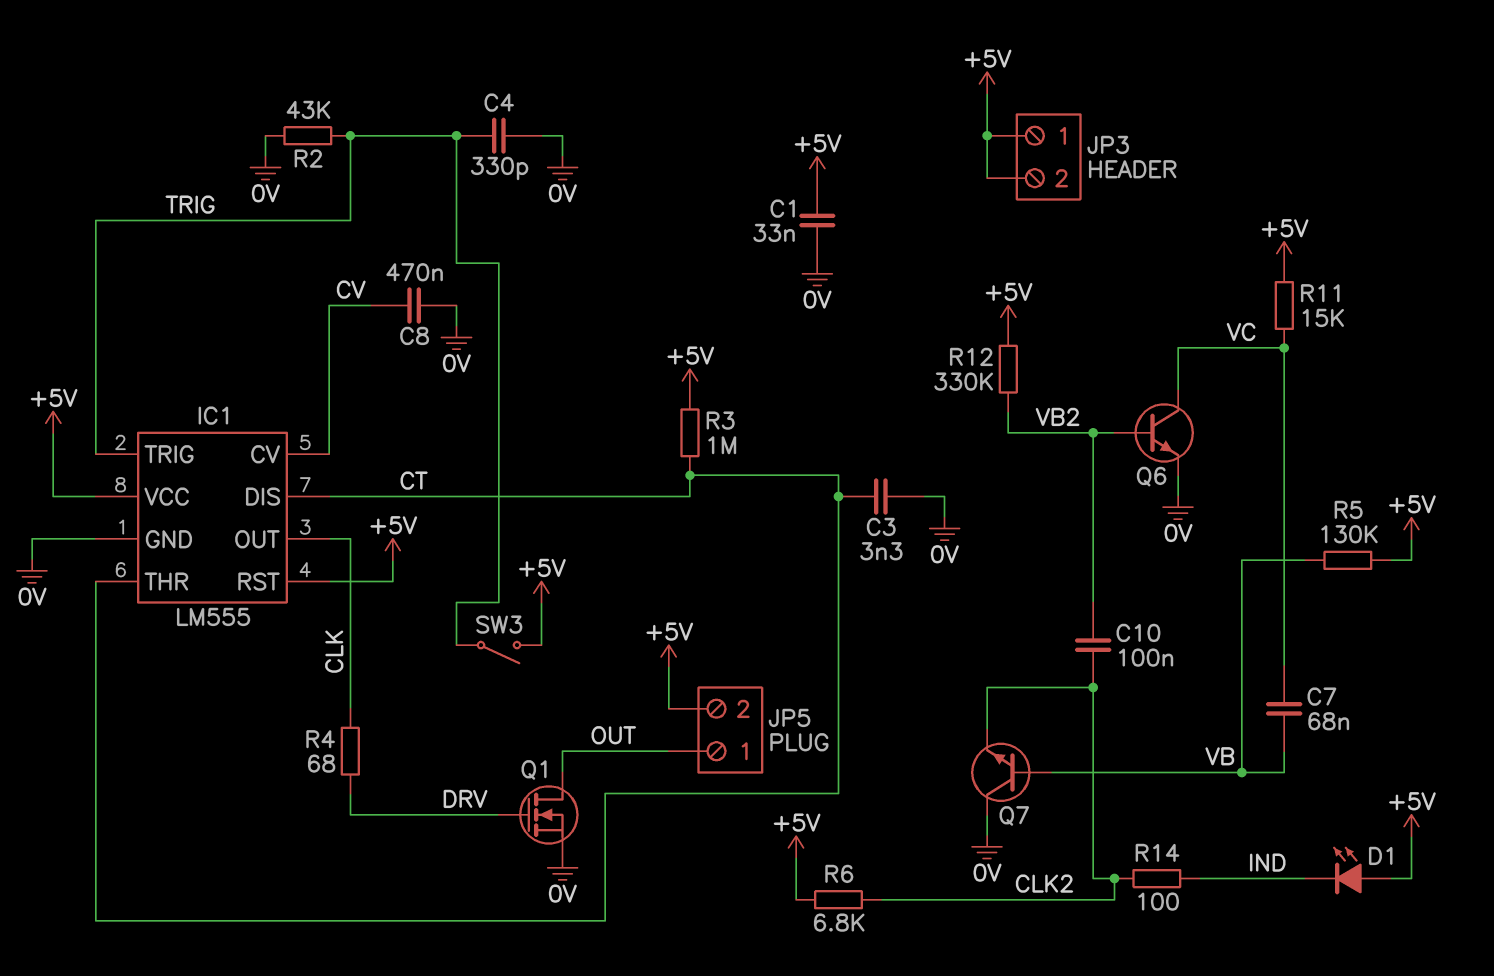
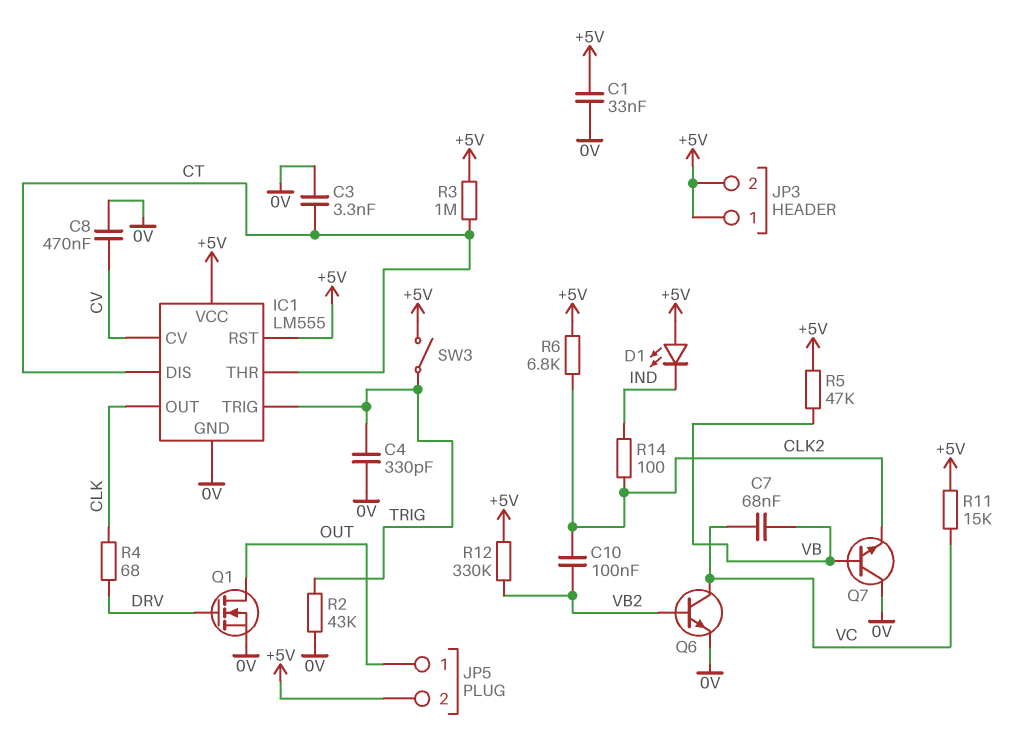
R5: 130k (+5V, VB) -> 47k (+5V, VB)

